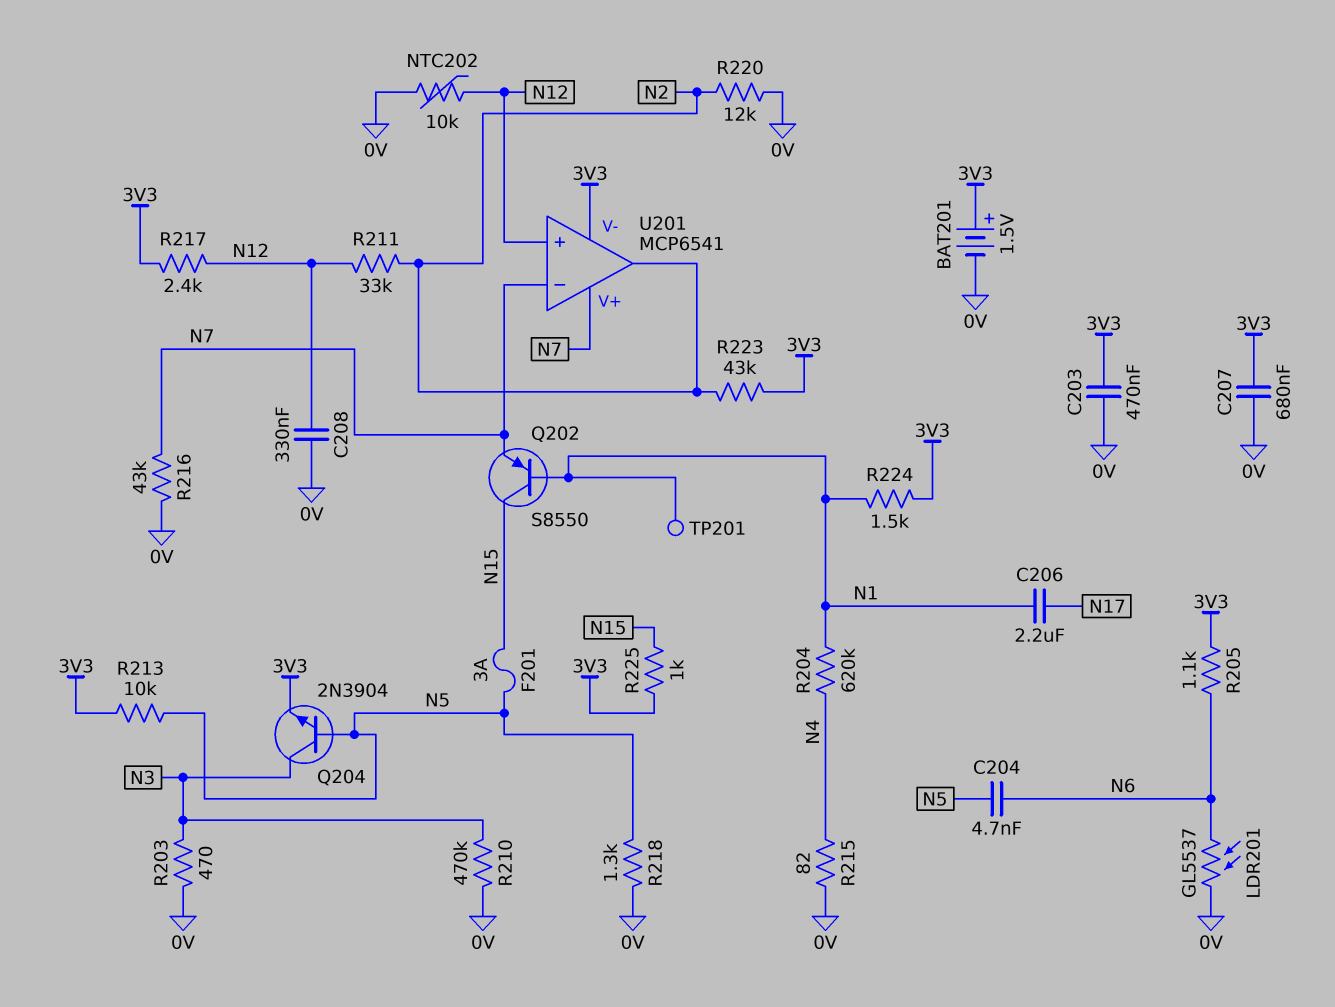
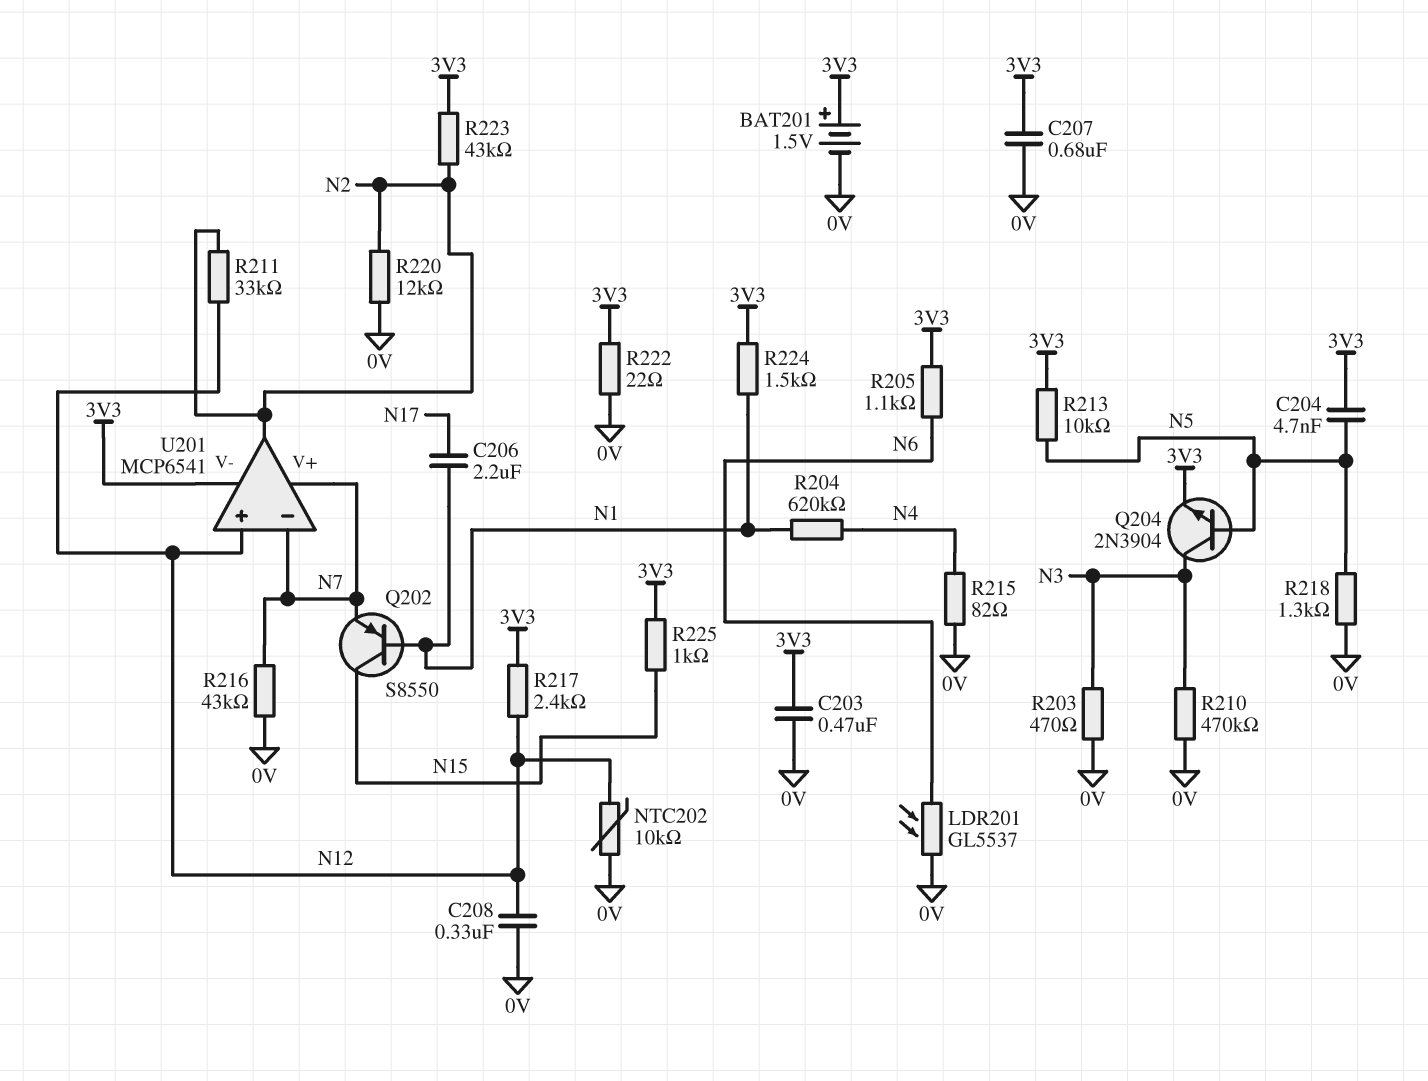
C204: 4.7nF (N5, N6) -> 4.7nF (3V3, N5)
F201: 3A (N5, N15) -> none
R222: none -> 22 (0V, 3V3)
TP201: test point (N1) -> none

